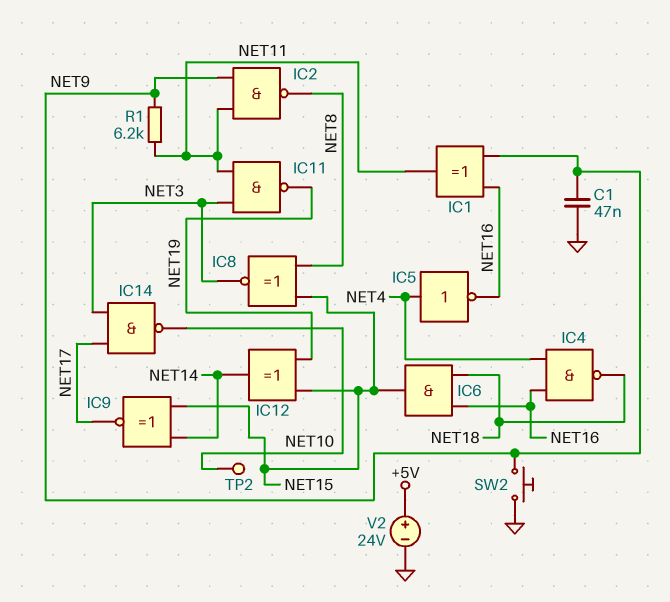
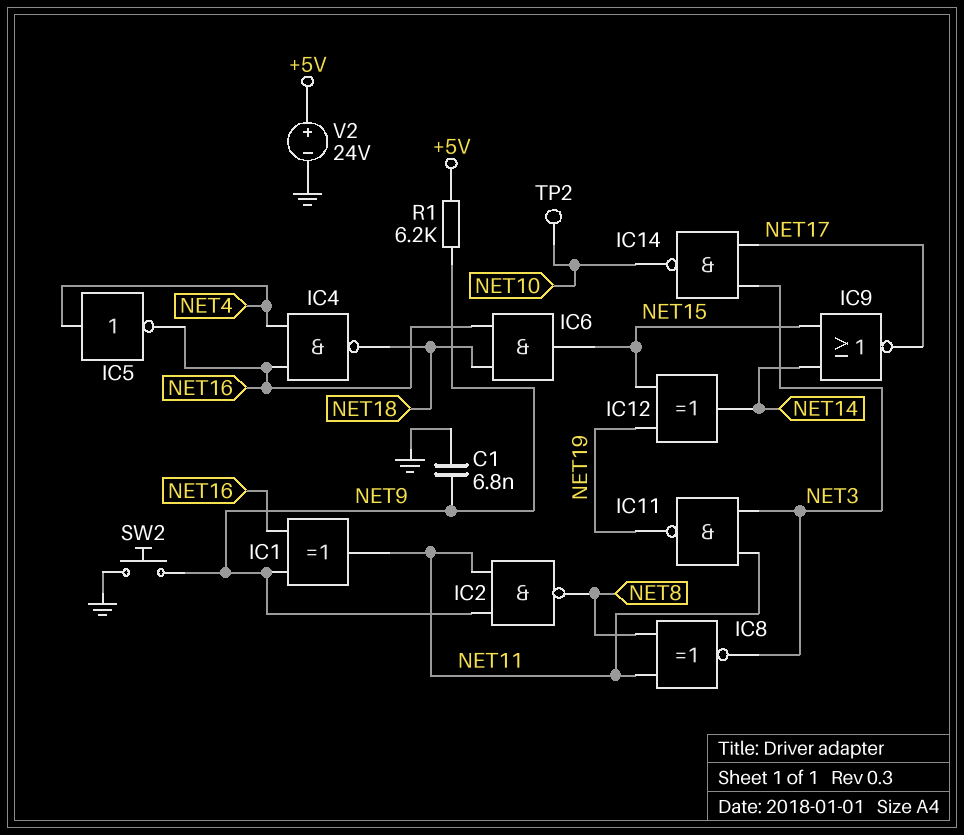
C1: 47nF (GND, NET9) -> 6.8nF (GND, NET9)
IC8: XNOR (in NET8, in NET15, out NET3) -> XNOR (in NET8, in NET11, out NET3)
IC9: XNOR (in NET14, in NET15, out NET17) -> NOR (in NET14, in NET15, out NET17)
R1: 6.2k (NET9, NET11) -> 6.2k (+5V, NET9)

